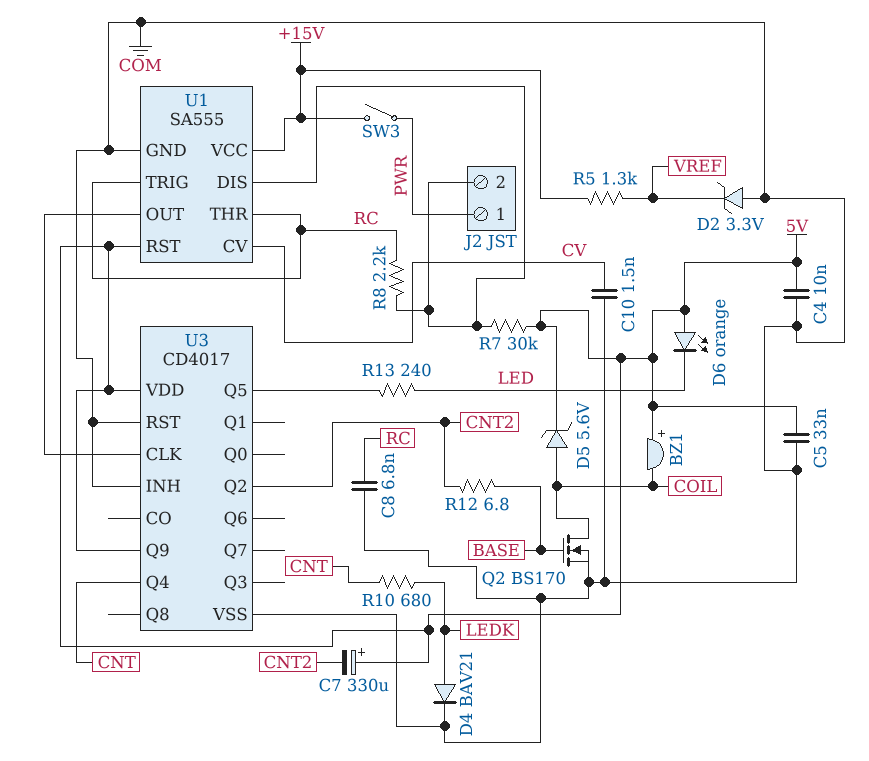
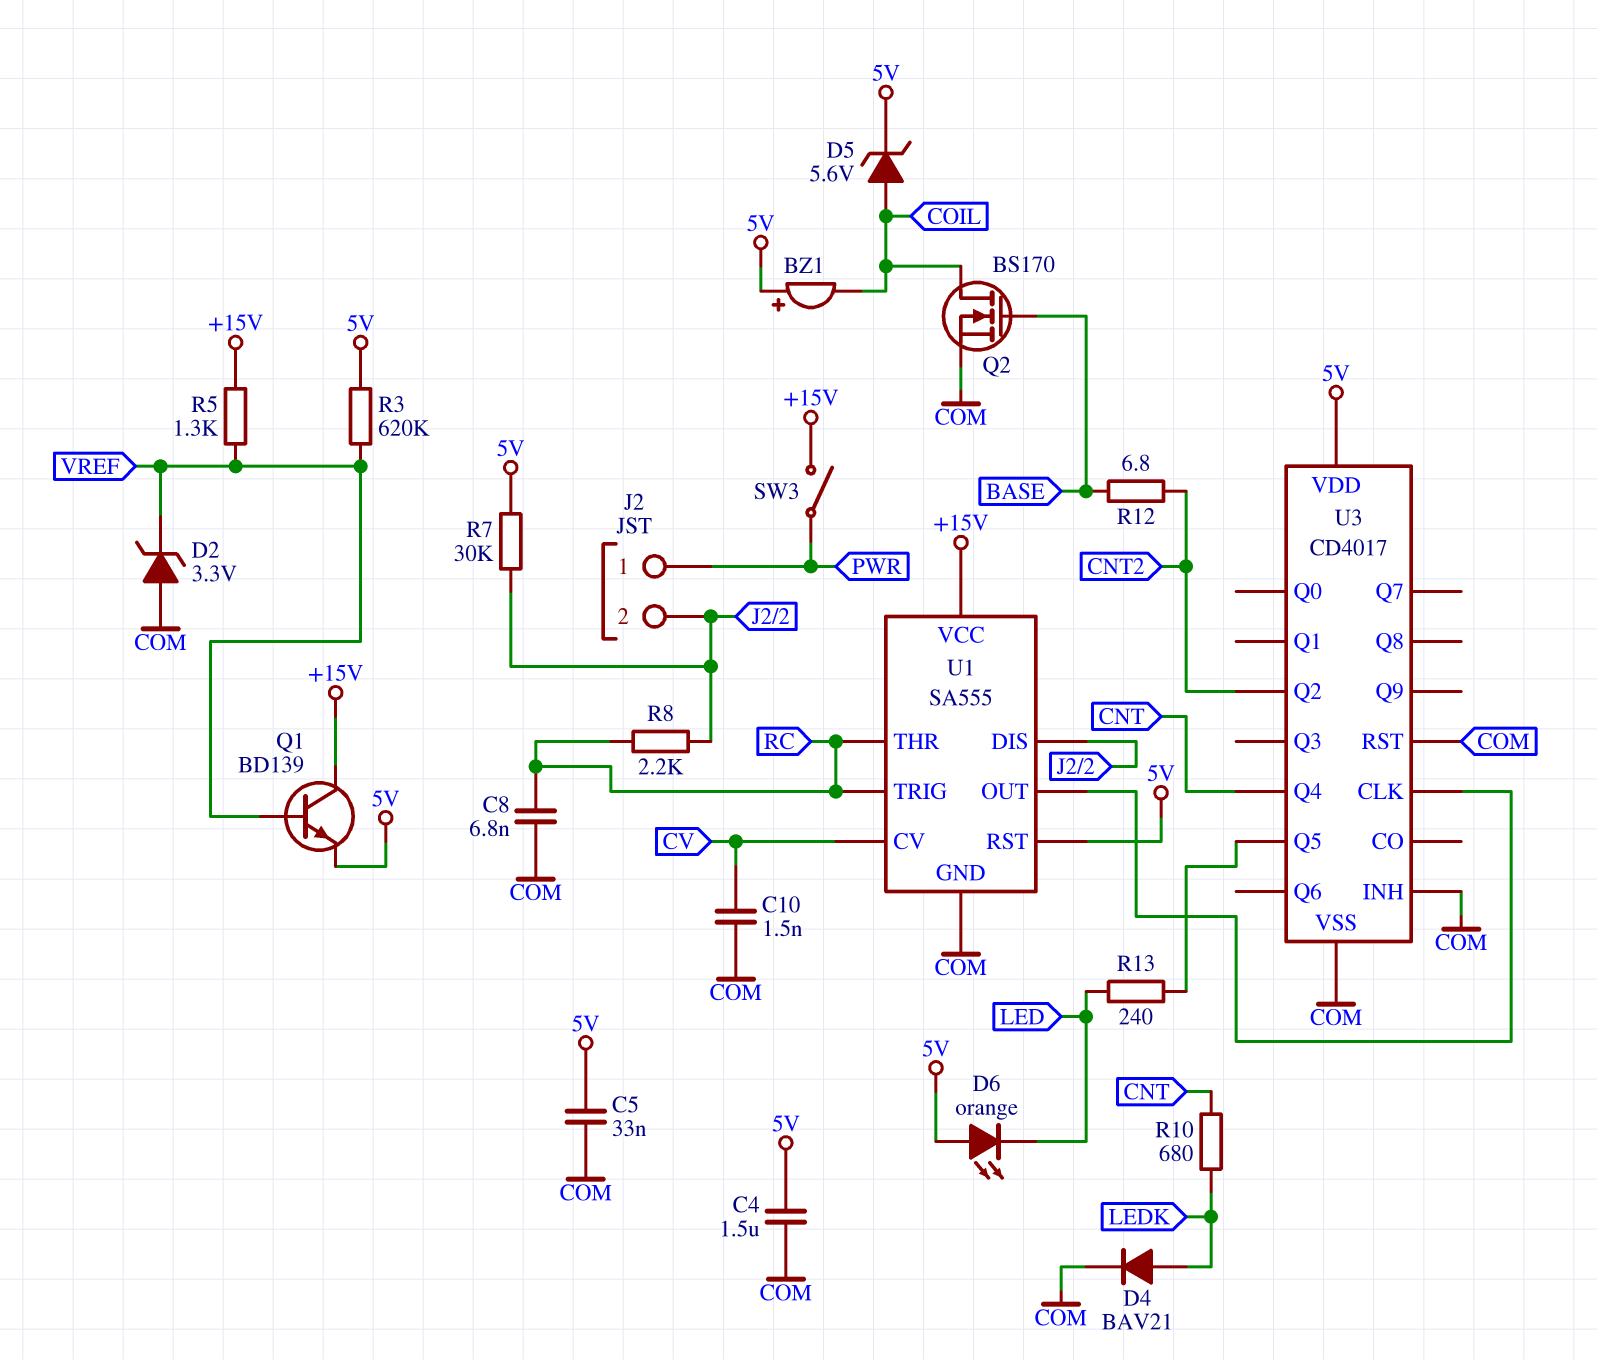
C4: 10nF (5V, COM) -> 1.5uF (5V, COM)
C7: 330uF (plus 5V, minus CNT2) -> none
Q1: none -> NPN BD139 (B VREF, C +15V, E 5V)
R3: none -> 620k (5V, VREF)
U3 pin Q9: 5V -> none

